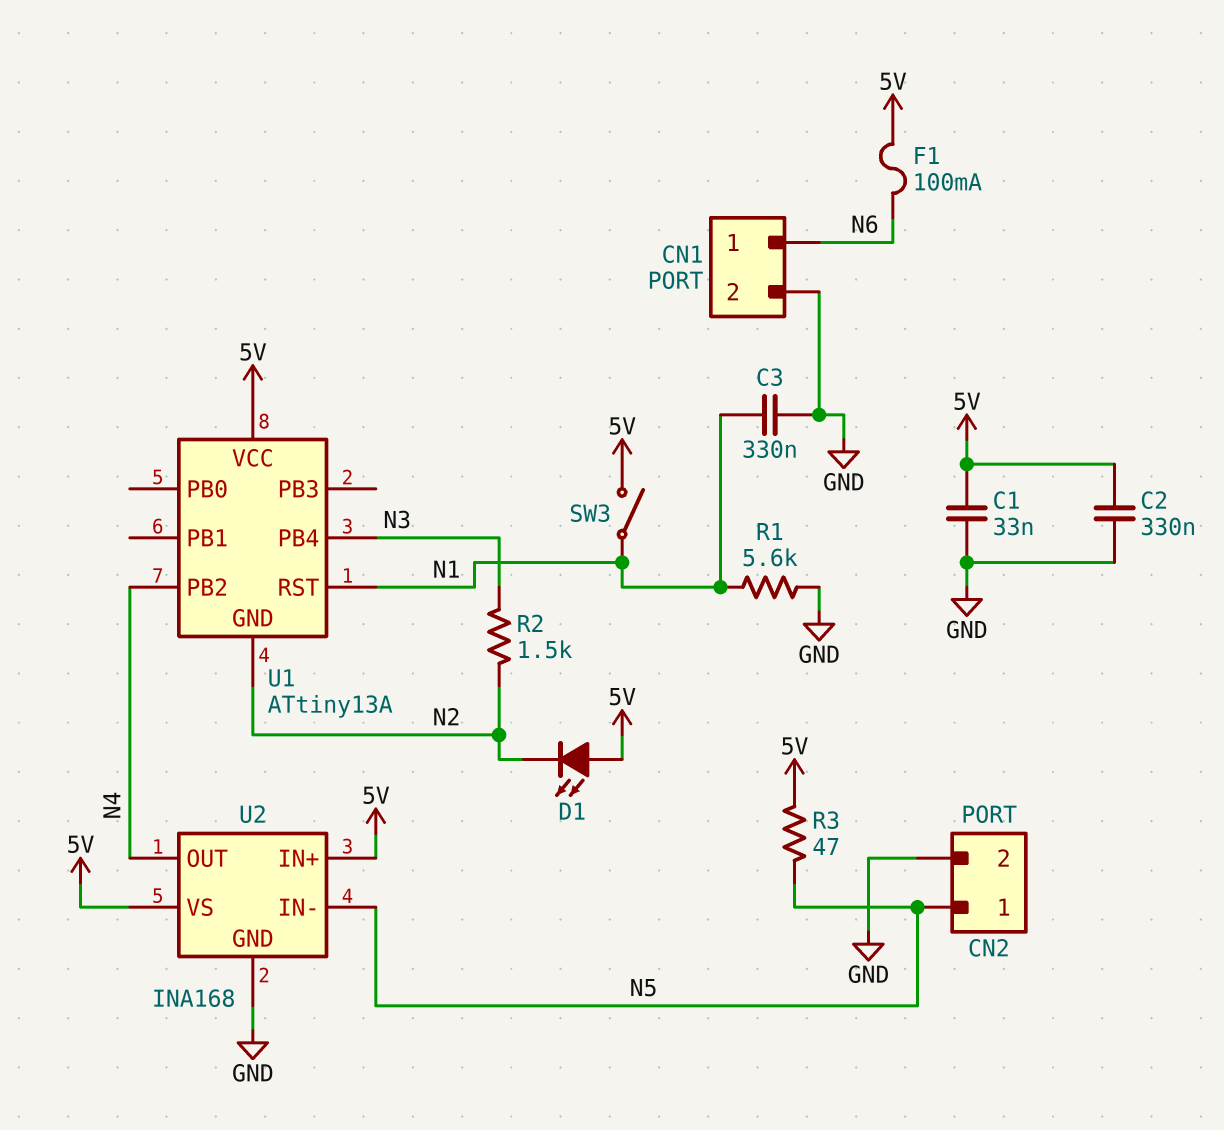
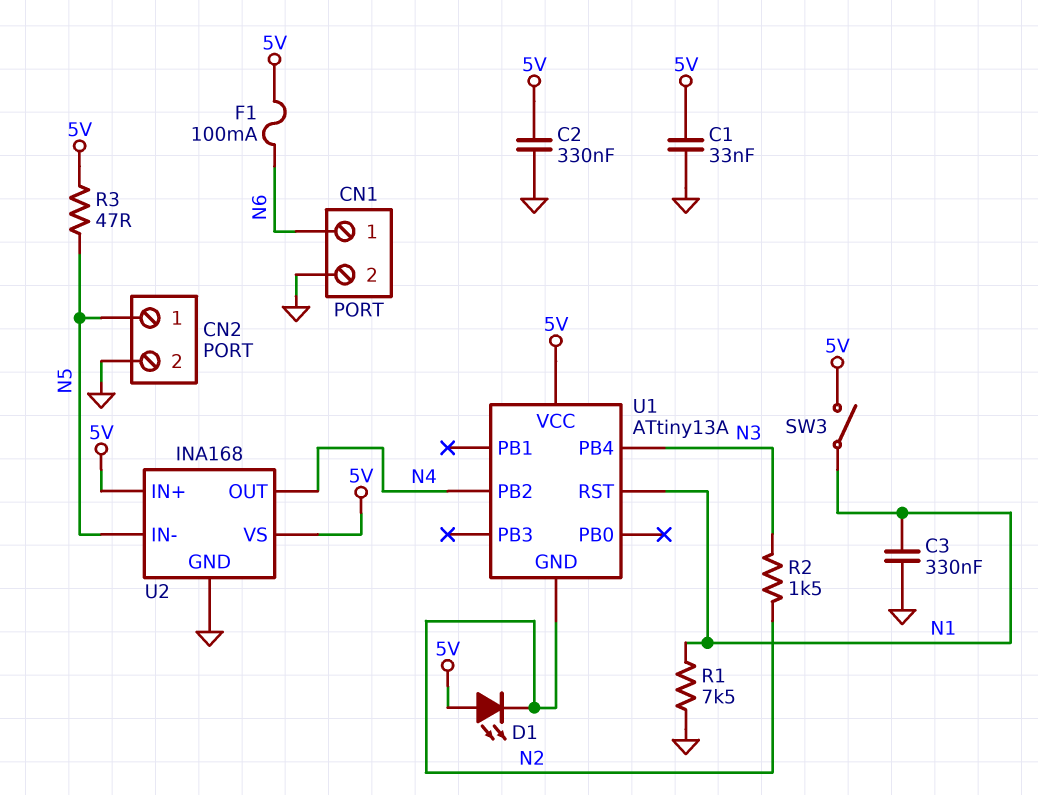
R1: 5.6k (GND, N1) -> 7.5k (GND, N1)

